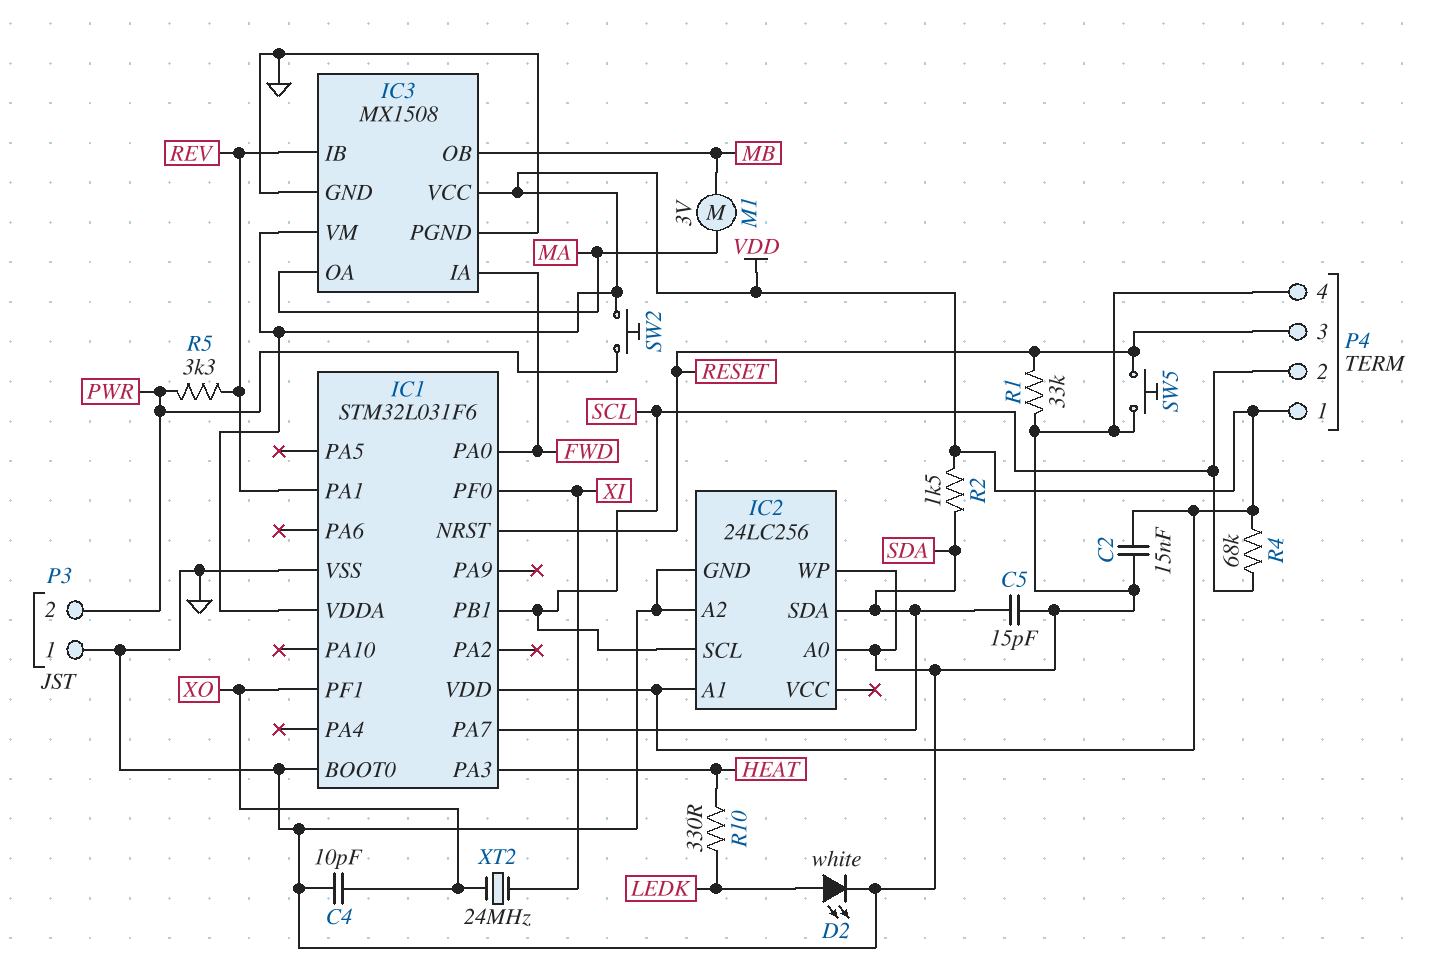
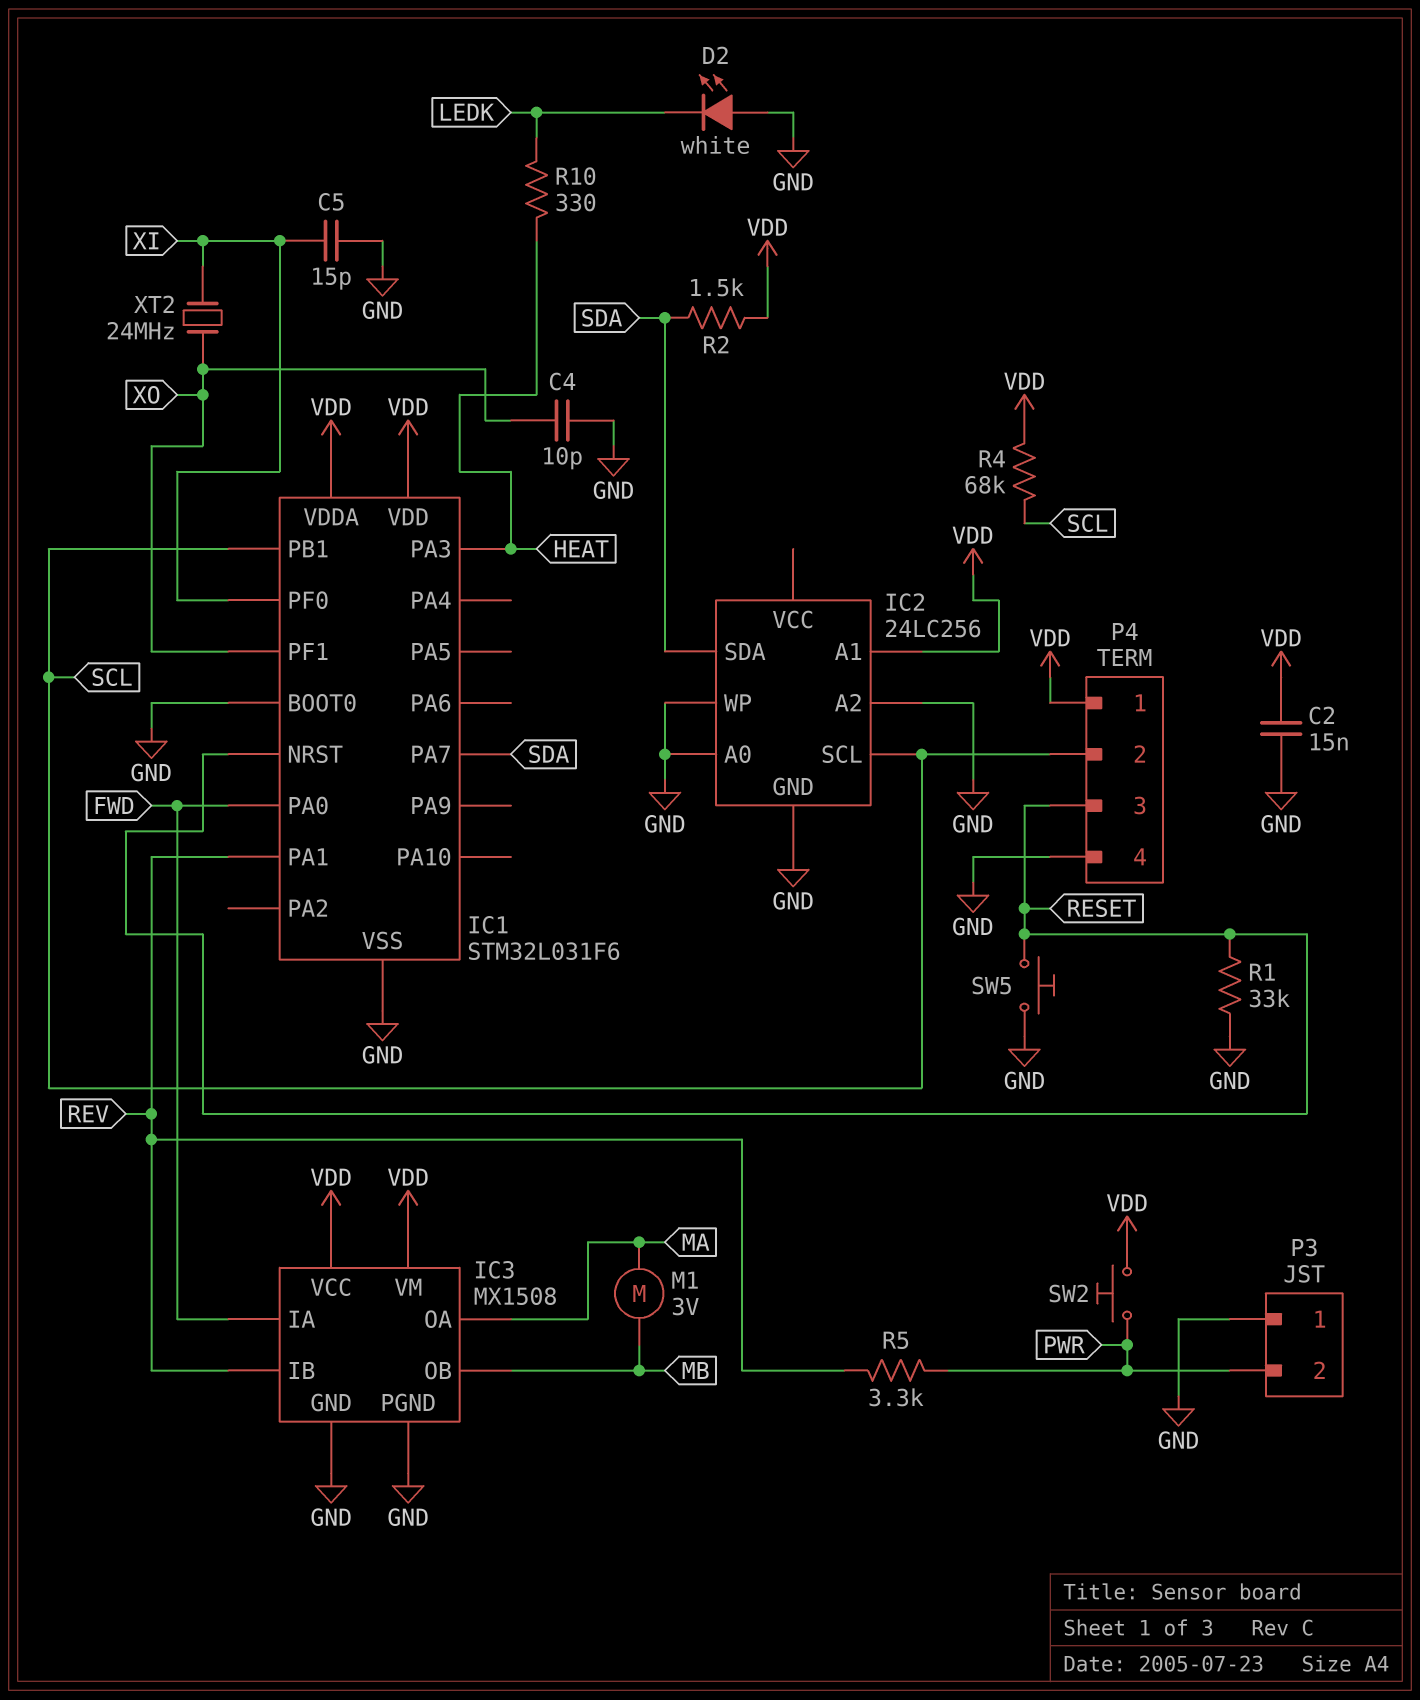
C5: 15pF (GND, SDA) -> 15pF (GND, XI)
D2: LED white (A LEDK, K GND) -> LED white (A GND, K LEDK)

